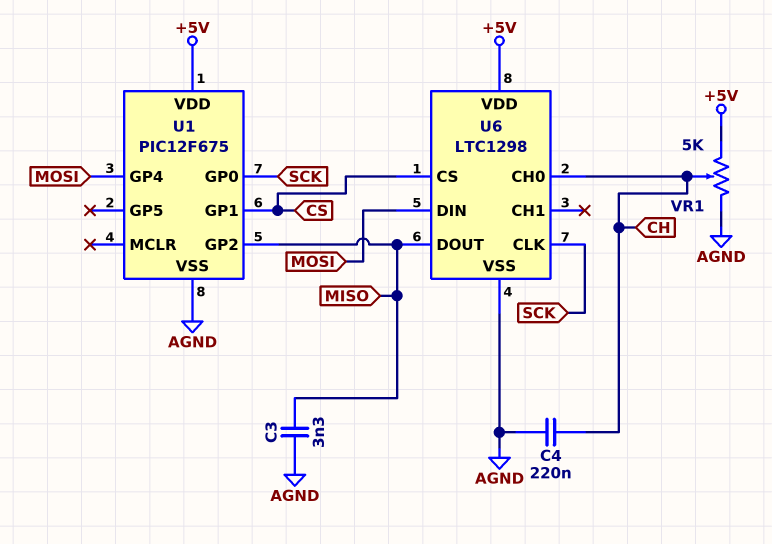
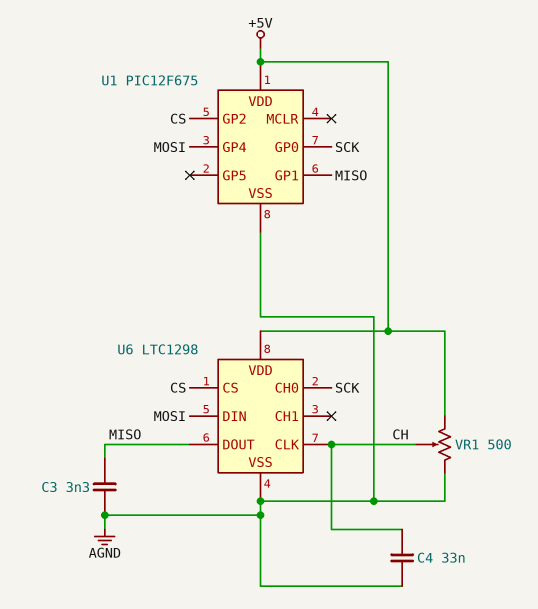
C4: 220nF (AGND, CH) -> 33nF (AGND, CH)
U1 pin GP1: CS -> MISO
U1 pin GP2: MISO -> CS
U6 pin CH0: CH -> SCK
U6 pin CLK: SCK -> CH
VR1: 5k (+5V, AGND, wiper CH) -> 500 (+5V, AGND, wiper CH)

